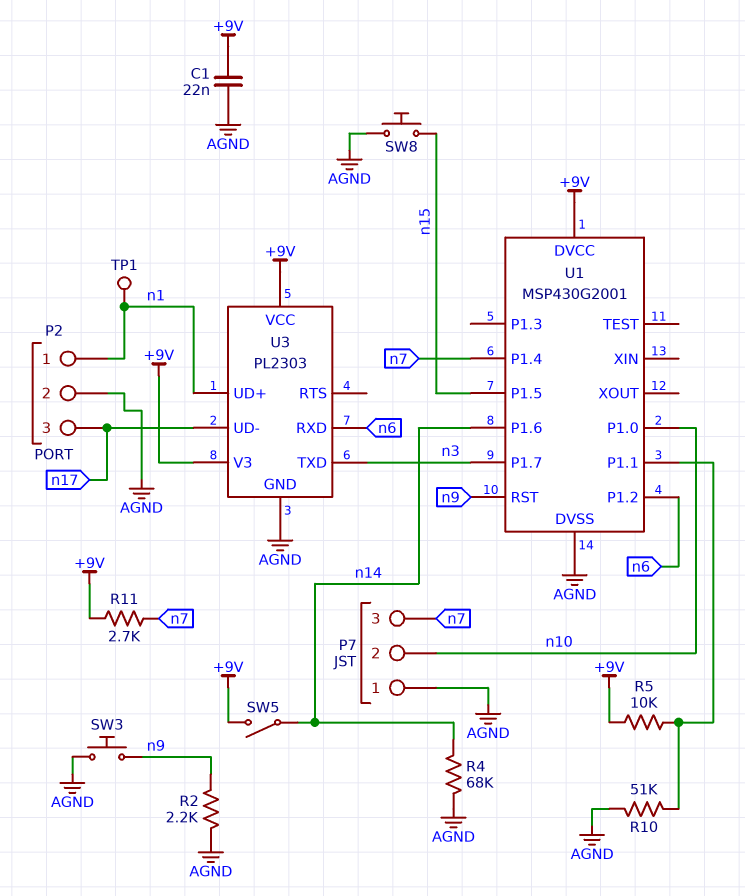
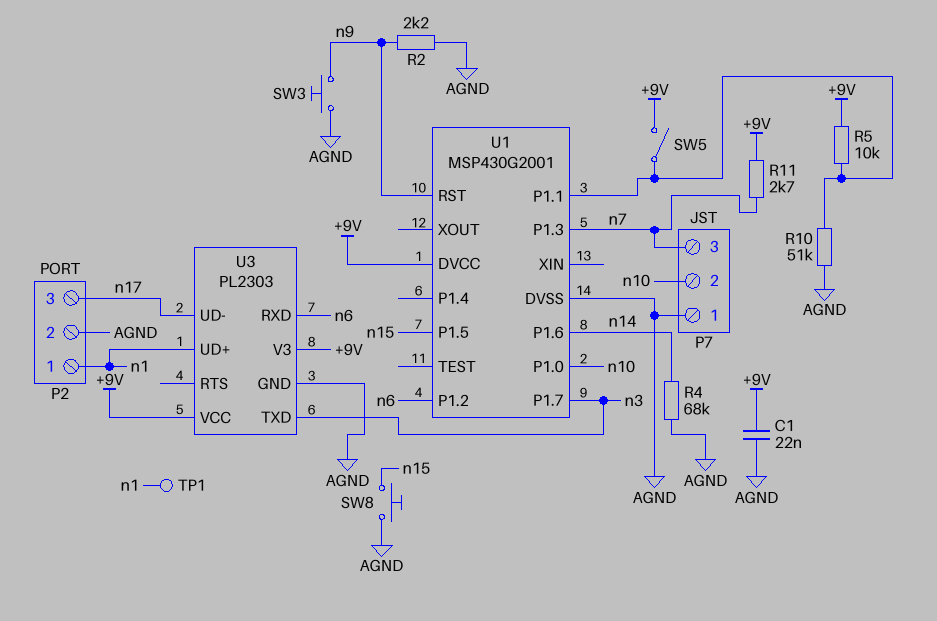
SW5: switch (+9V, n14) -> switch (+9V, U1/P1.1)
U1 pin P1.3: none -> n7
U1 pin P1.4: n7 -> none

